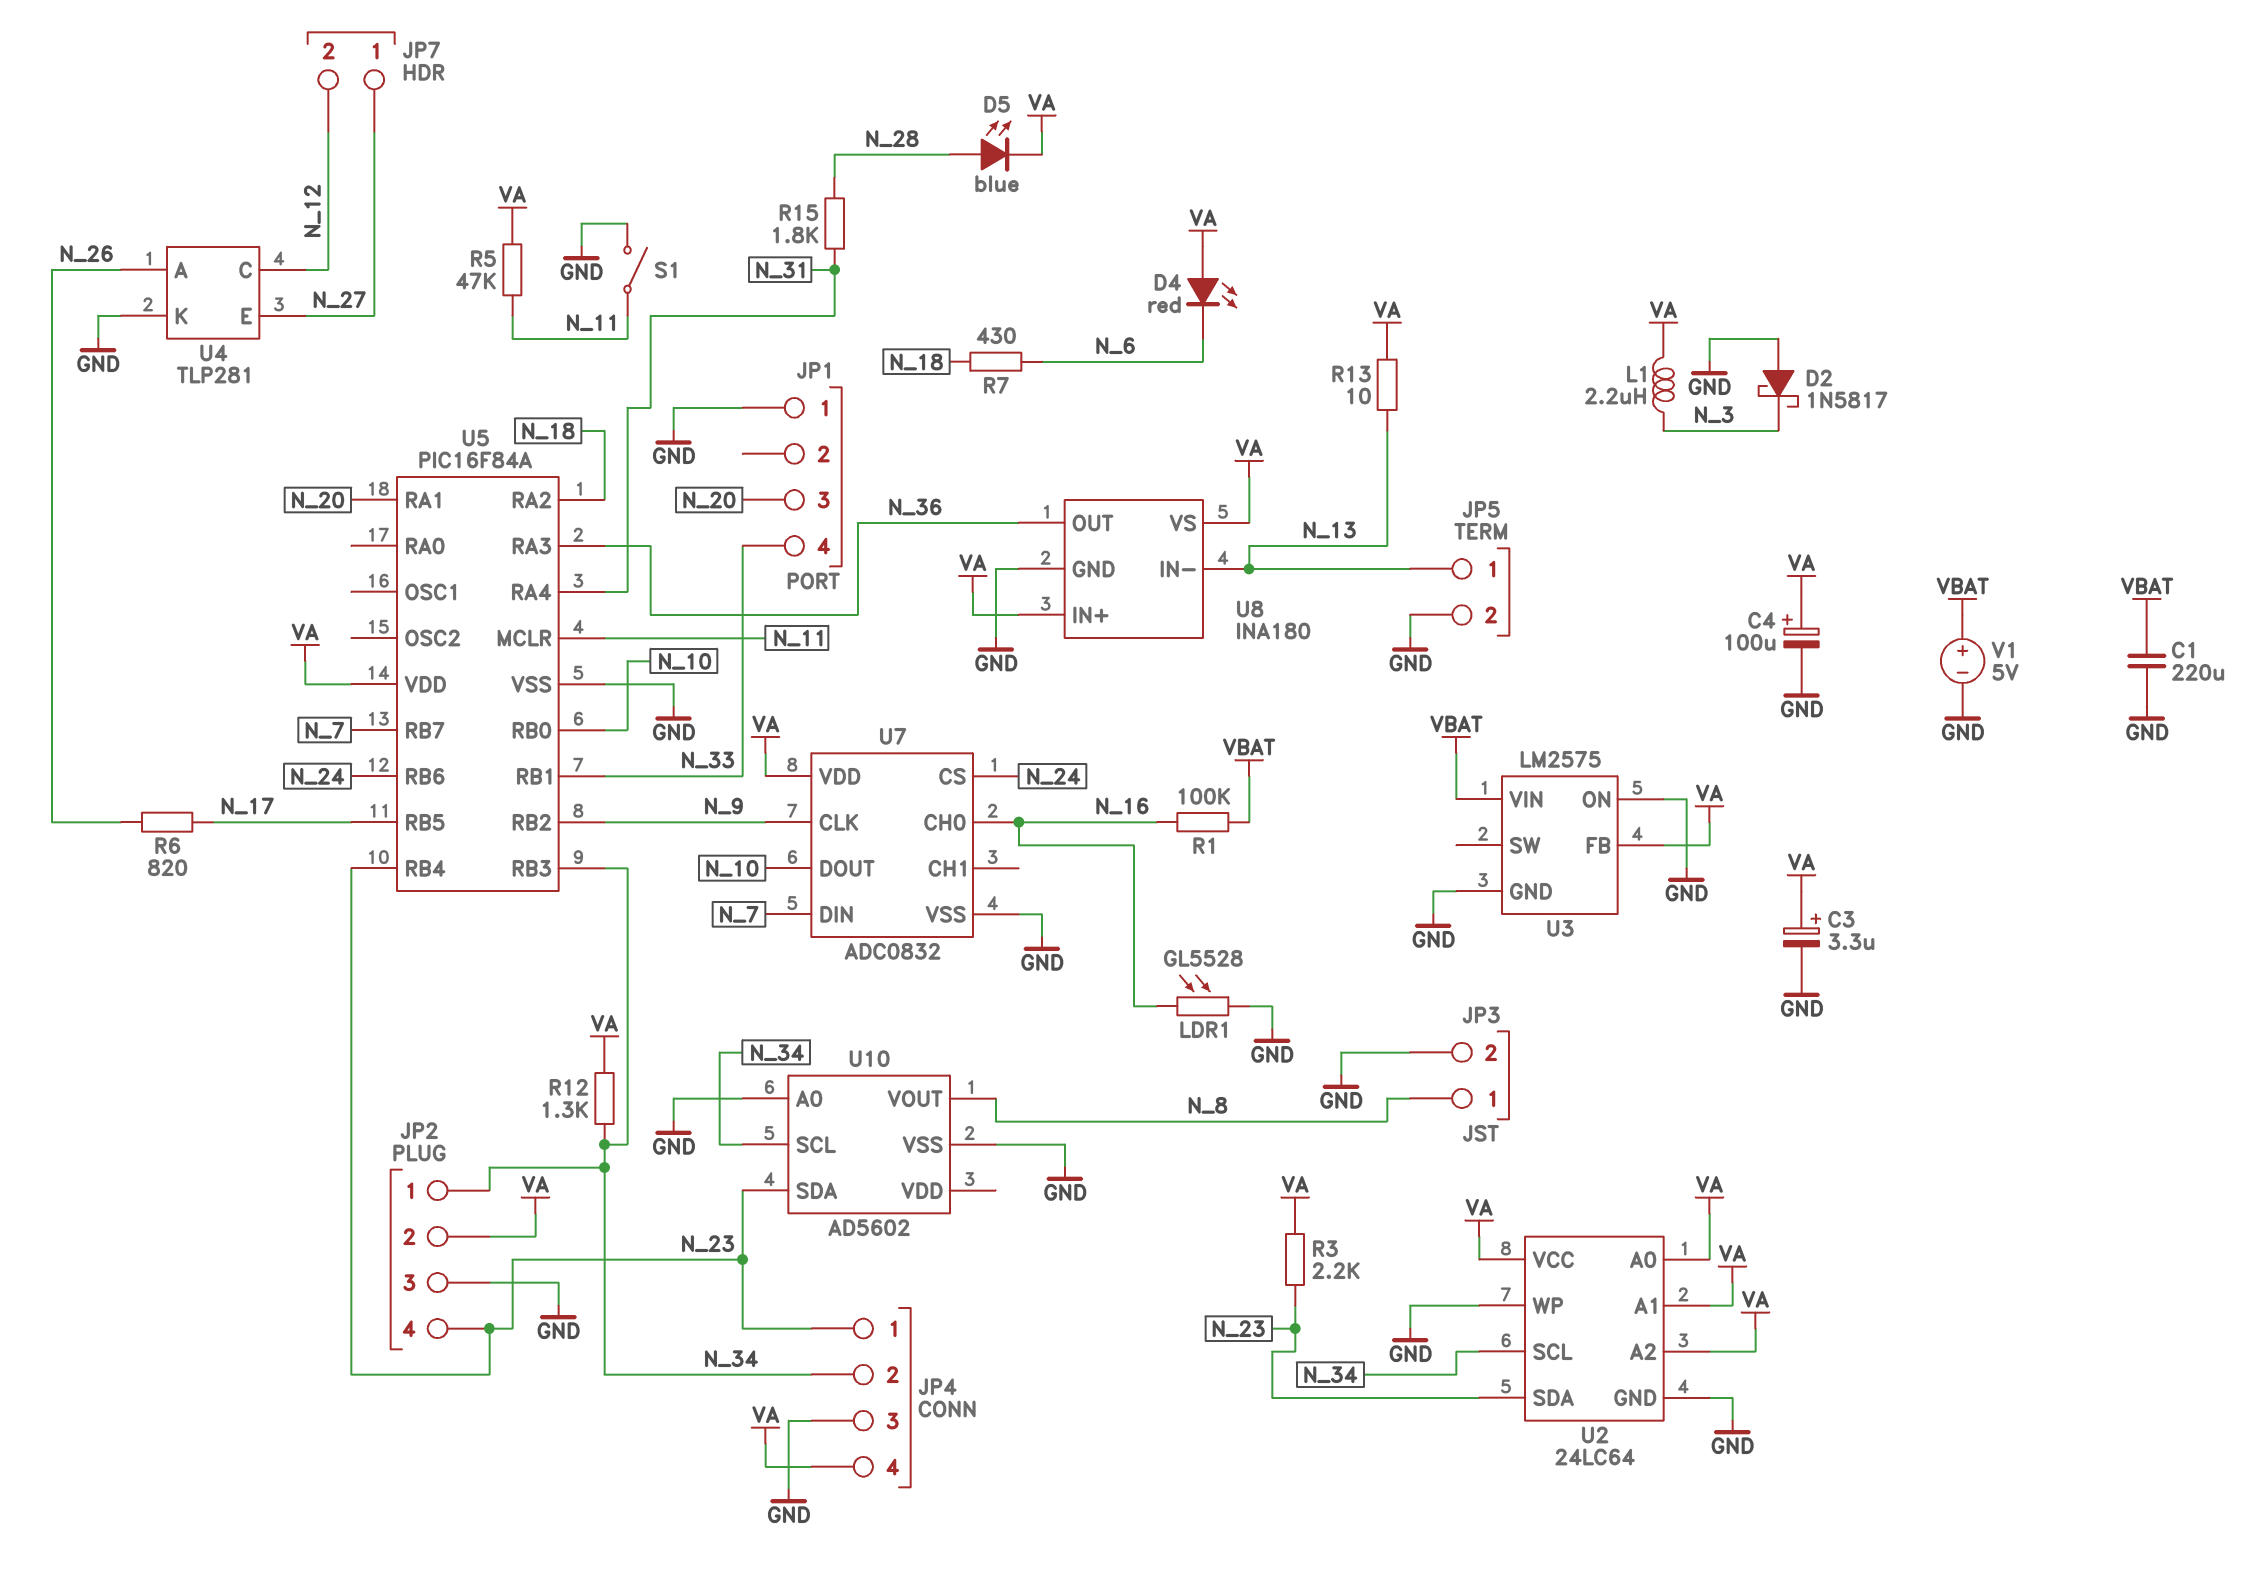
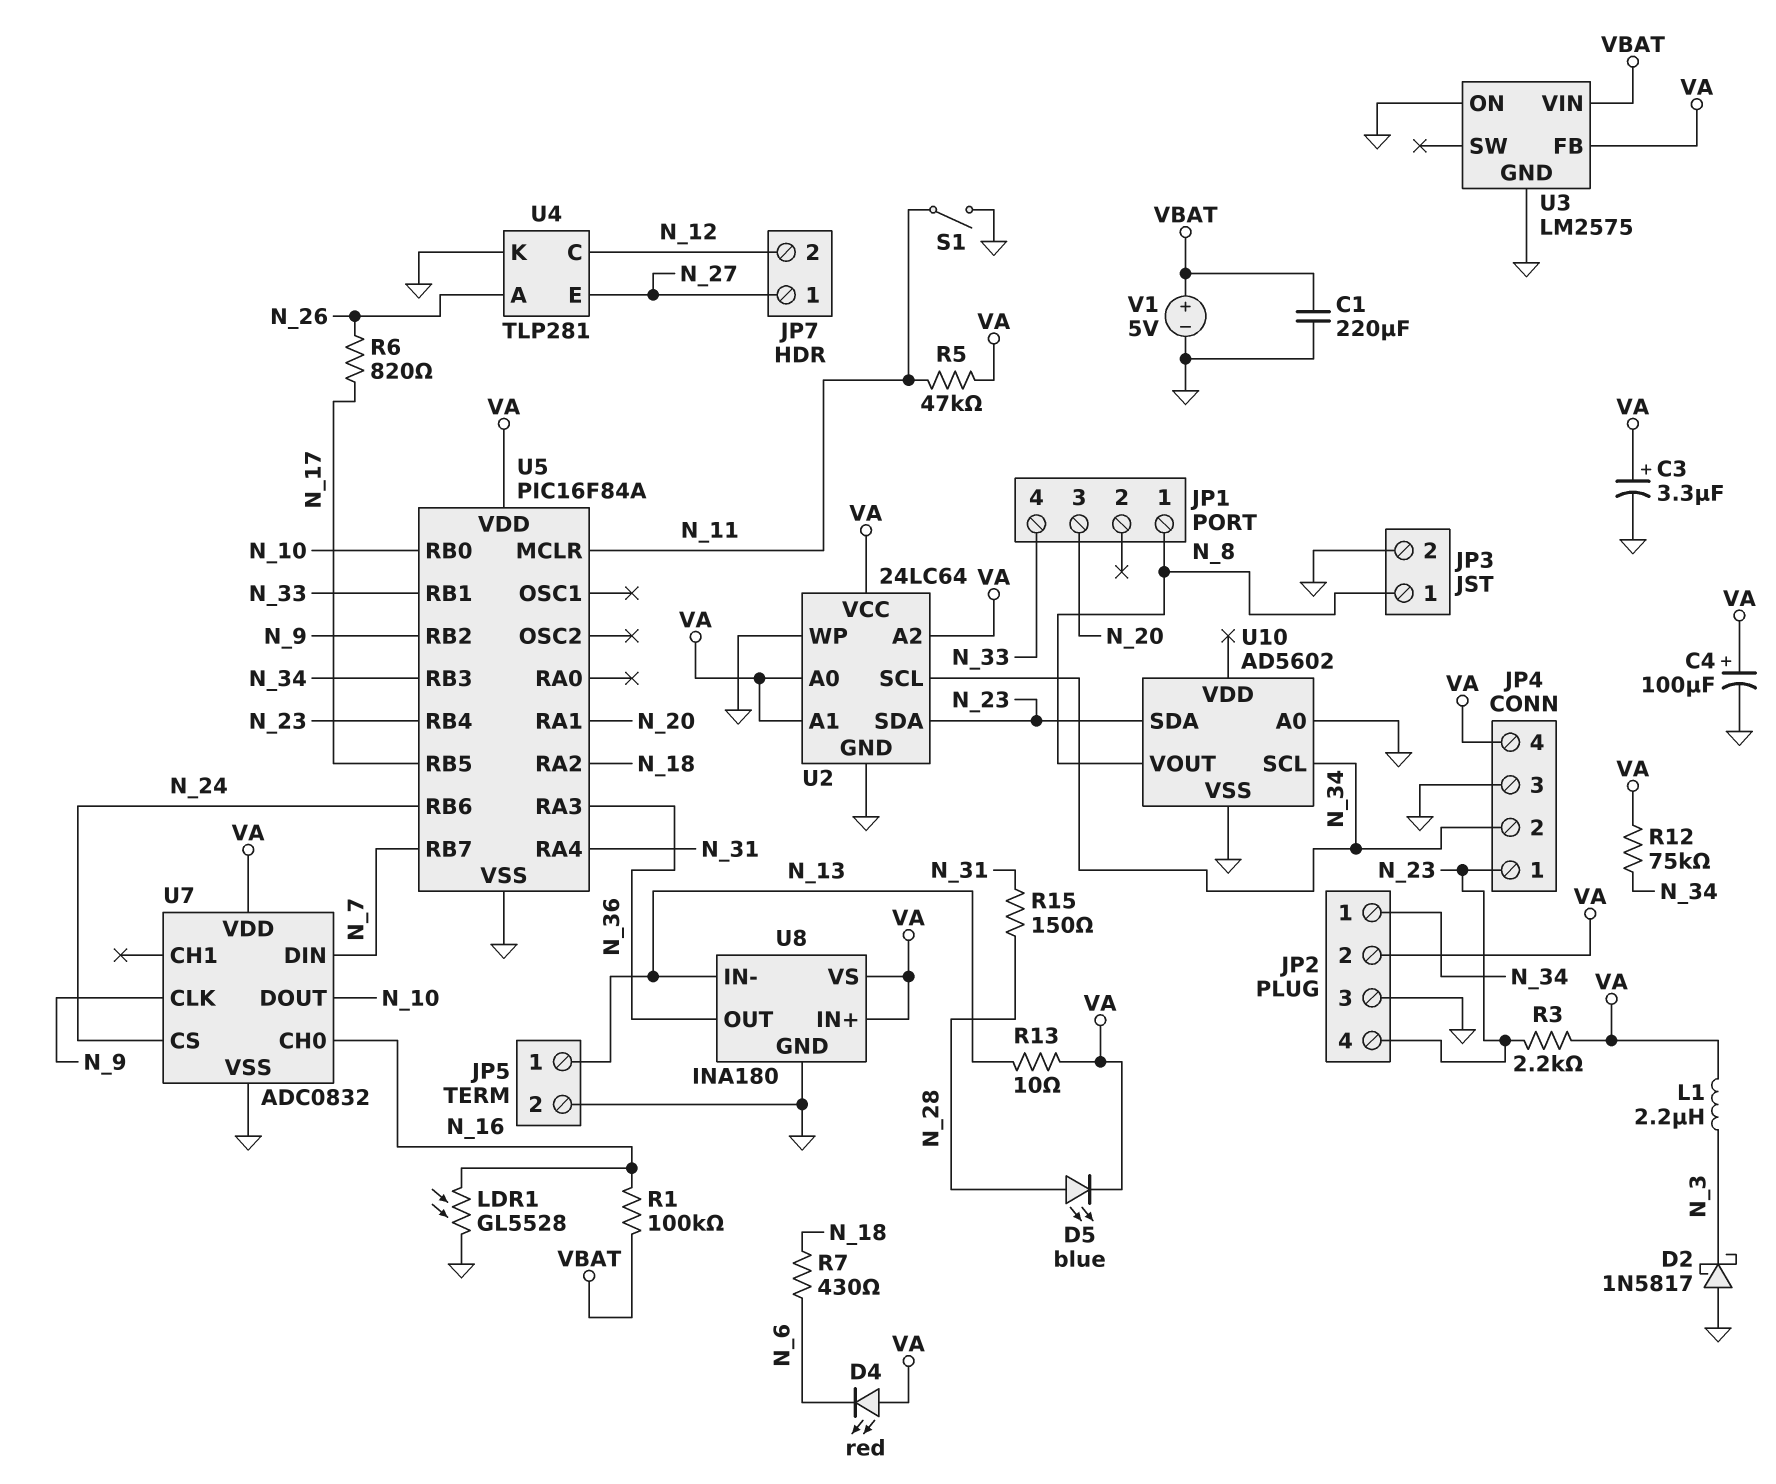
JP1 pin 1: GND -> N_8
R12: 1.3k (N_34, VA) -> 75k (N_34, VA)
R15: 1.8k (N_28, N_31) -> 150 (N_28, N_31)

